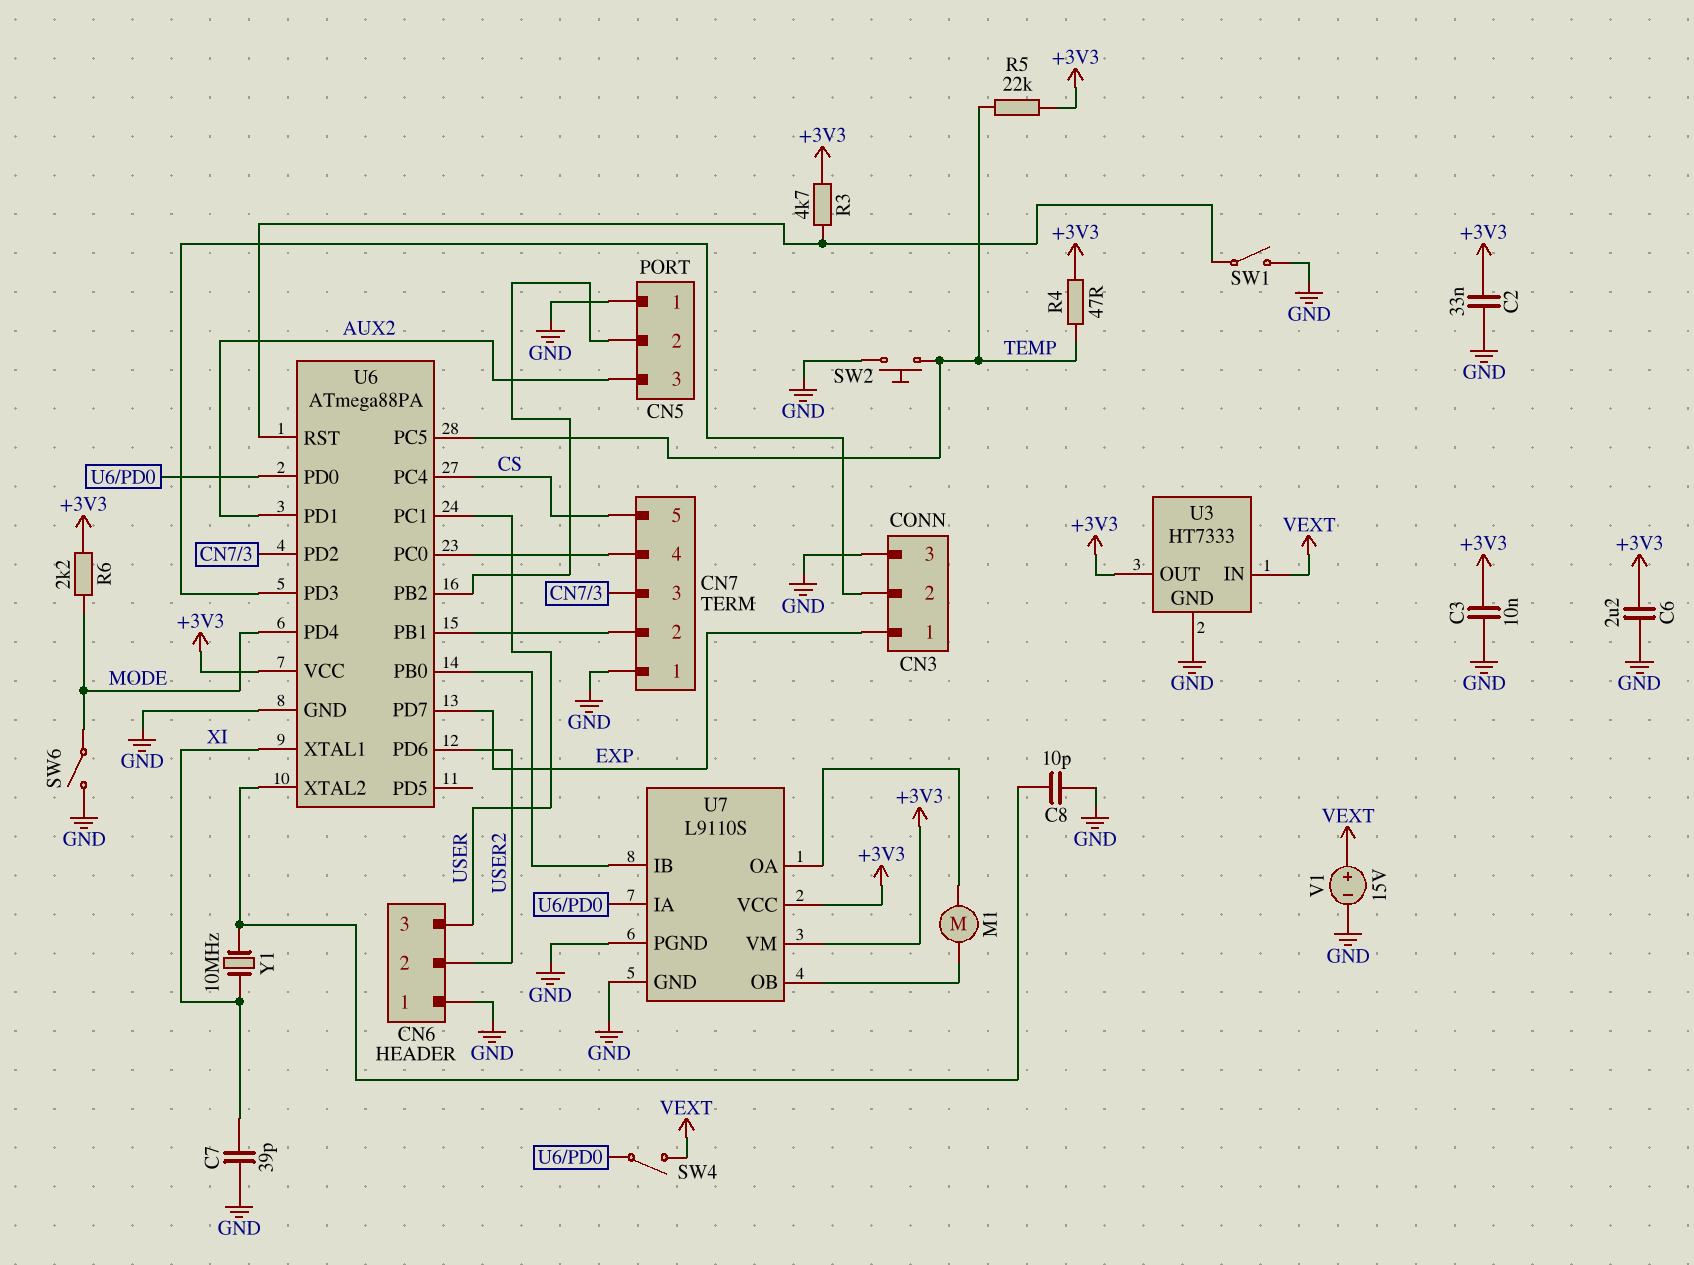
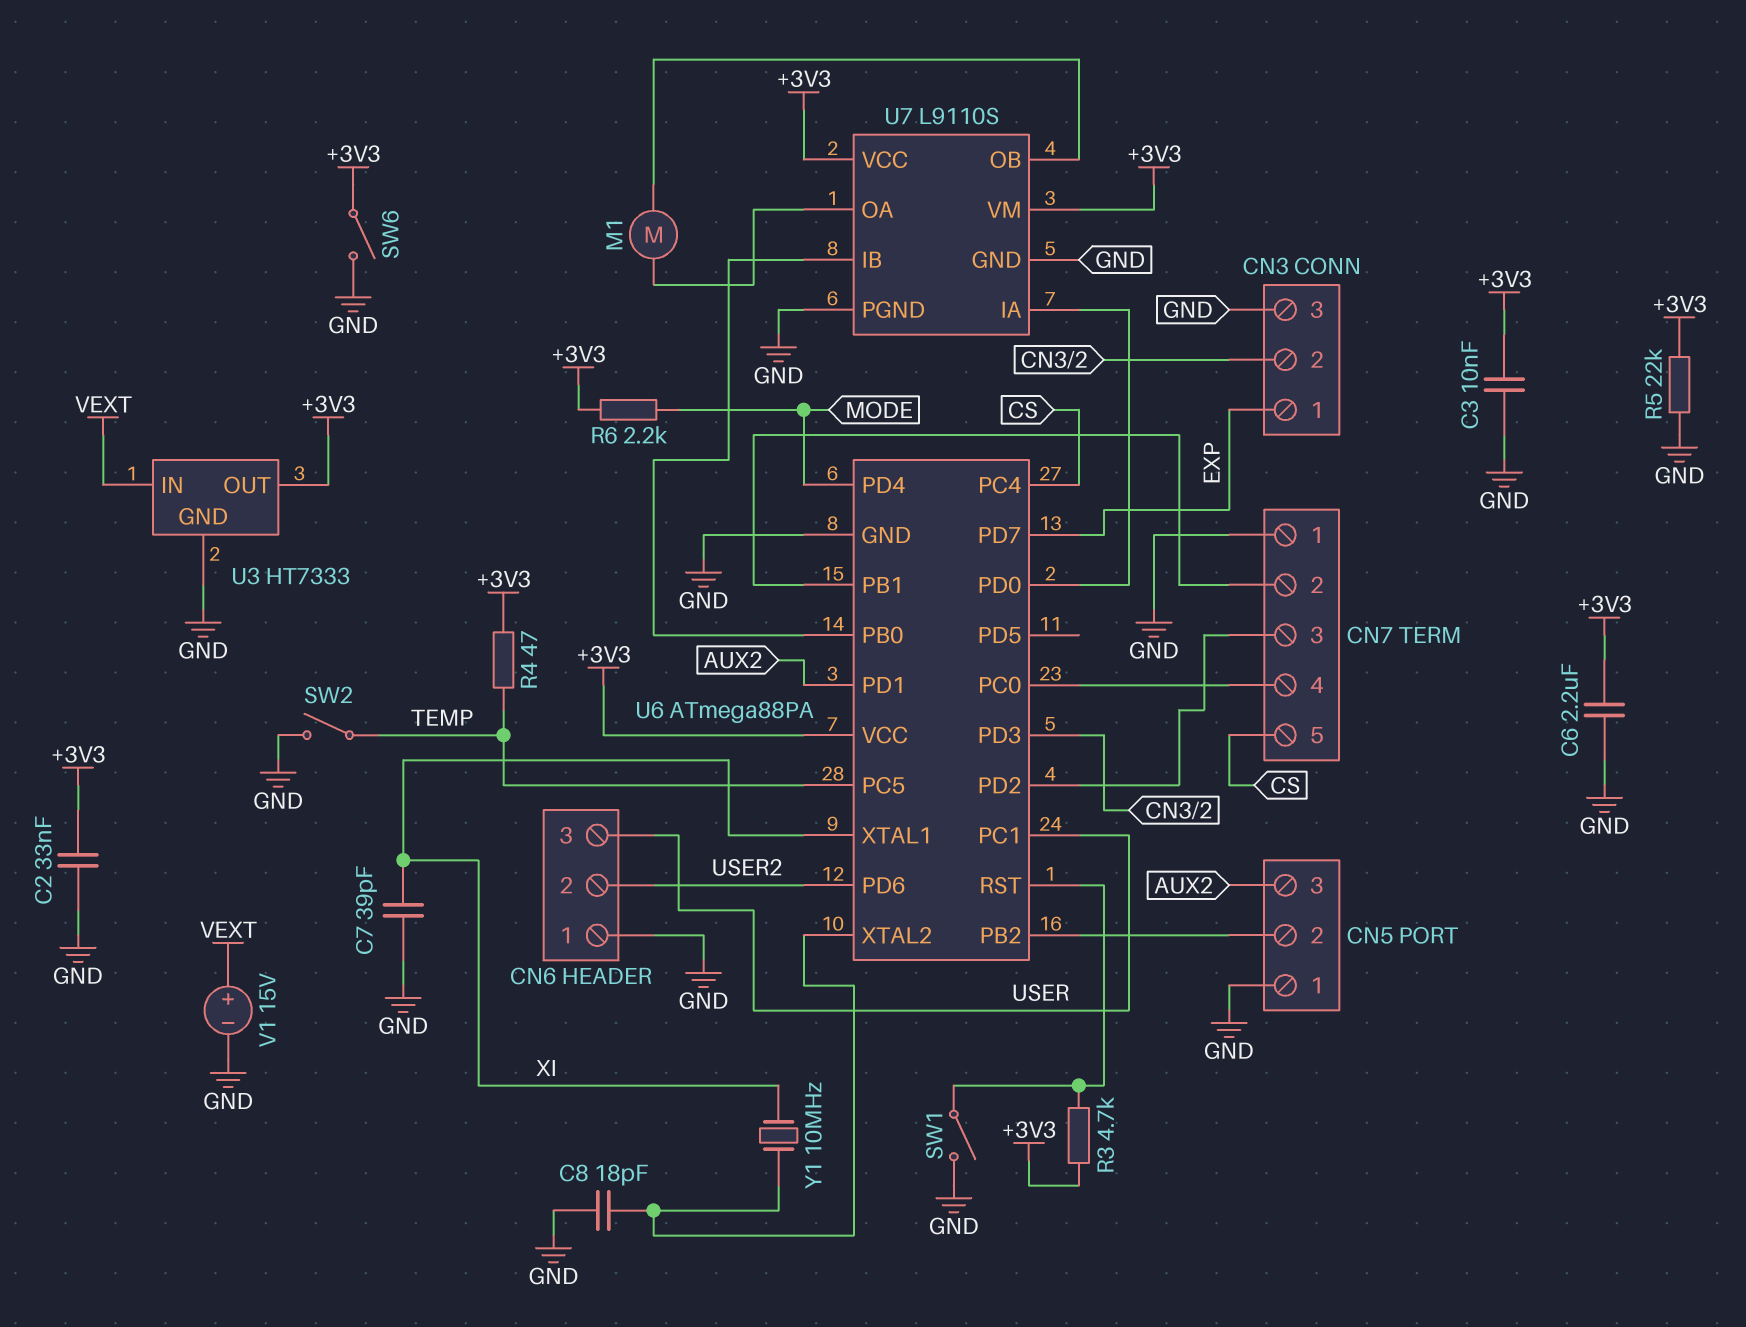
C8: 10pF (GND, U6/XTAL2) -> 18pF (GND, U6/XTAL2)
R5: 22k (+3V3, TEMP) -> 22k (+3V3, GND)
SW2: button (GND, TEMP) -> switch (GND, TEMP)
SW4: switch (U6/PD0, VEXT) -> none
SW6: switch (GND, MODE) -> switch (+3V3, GND)

